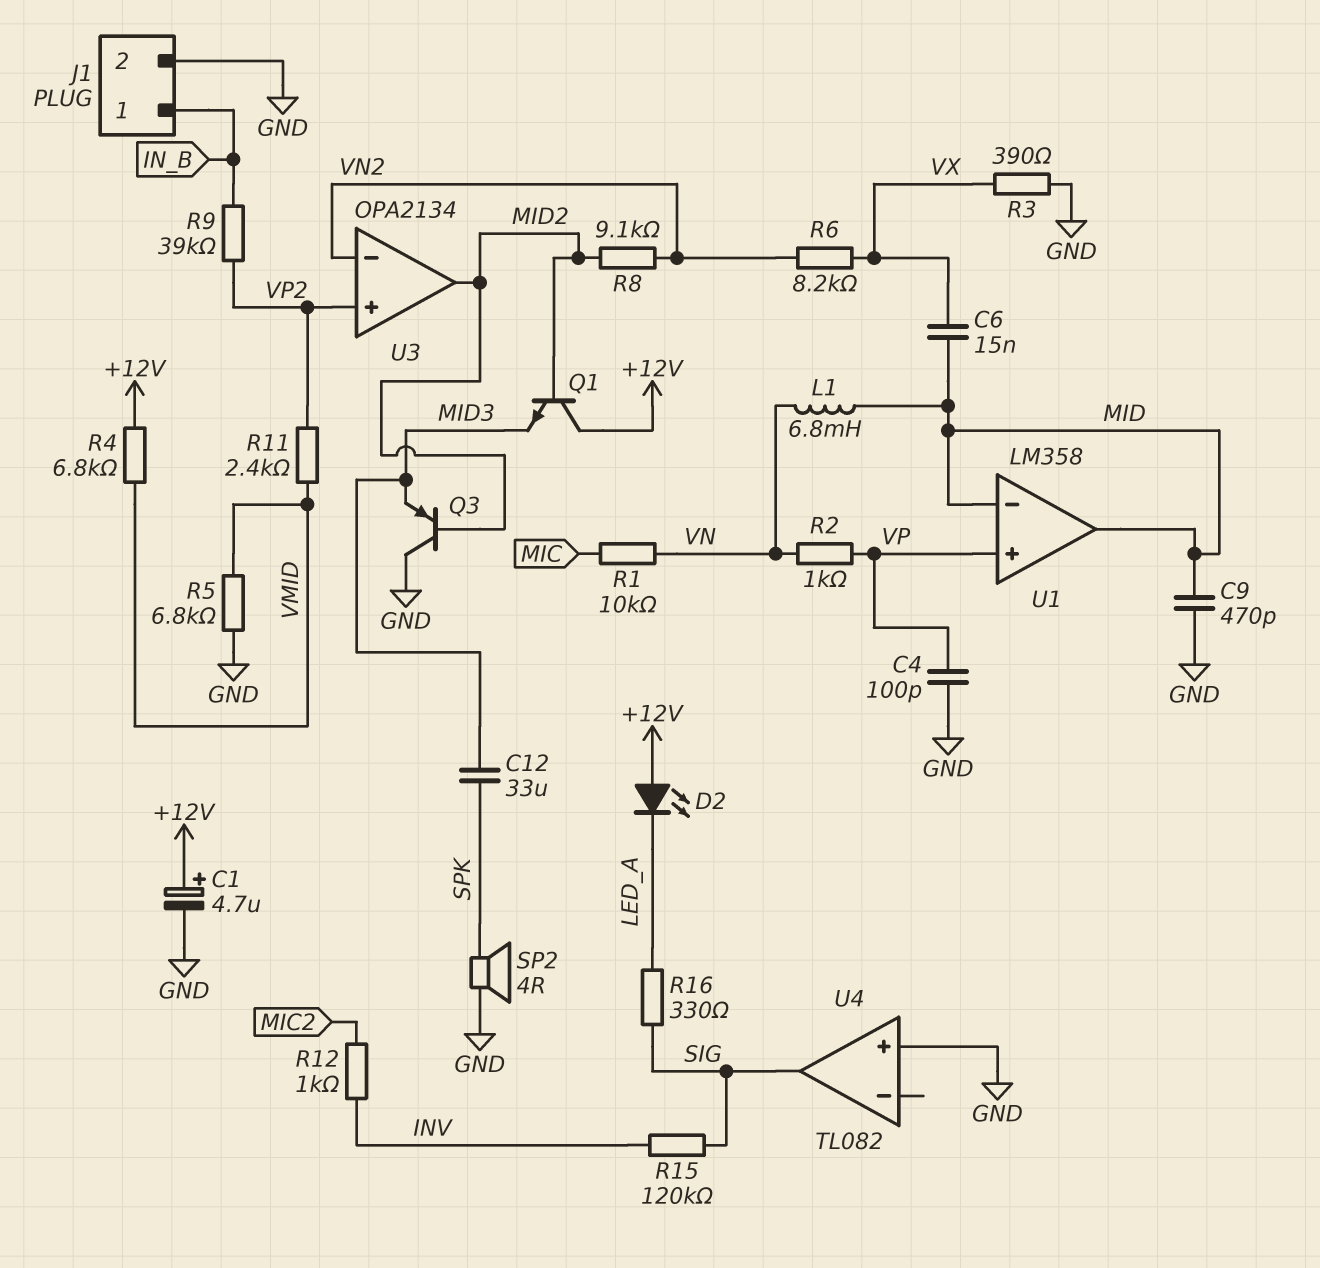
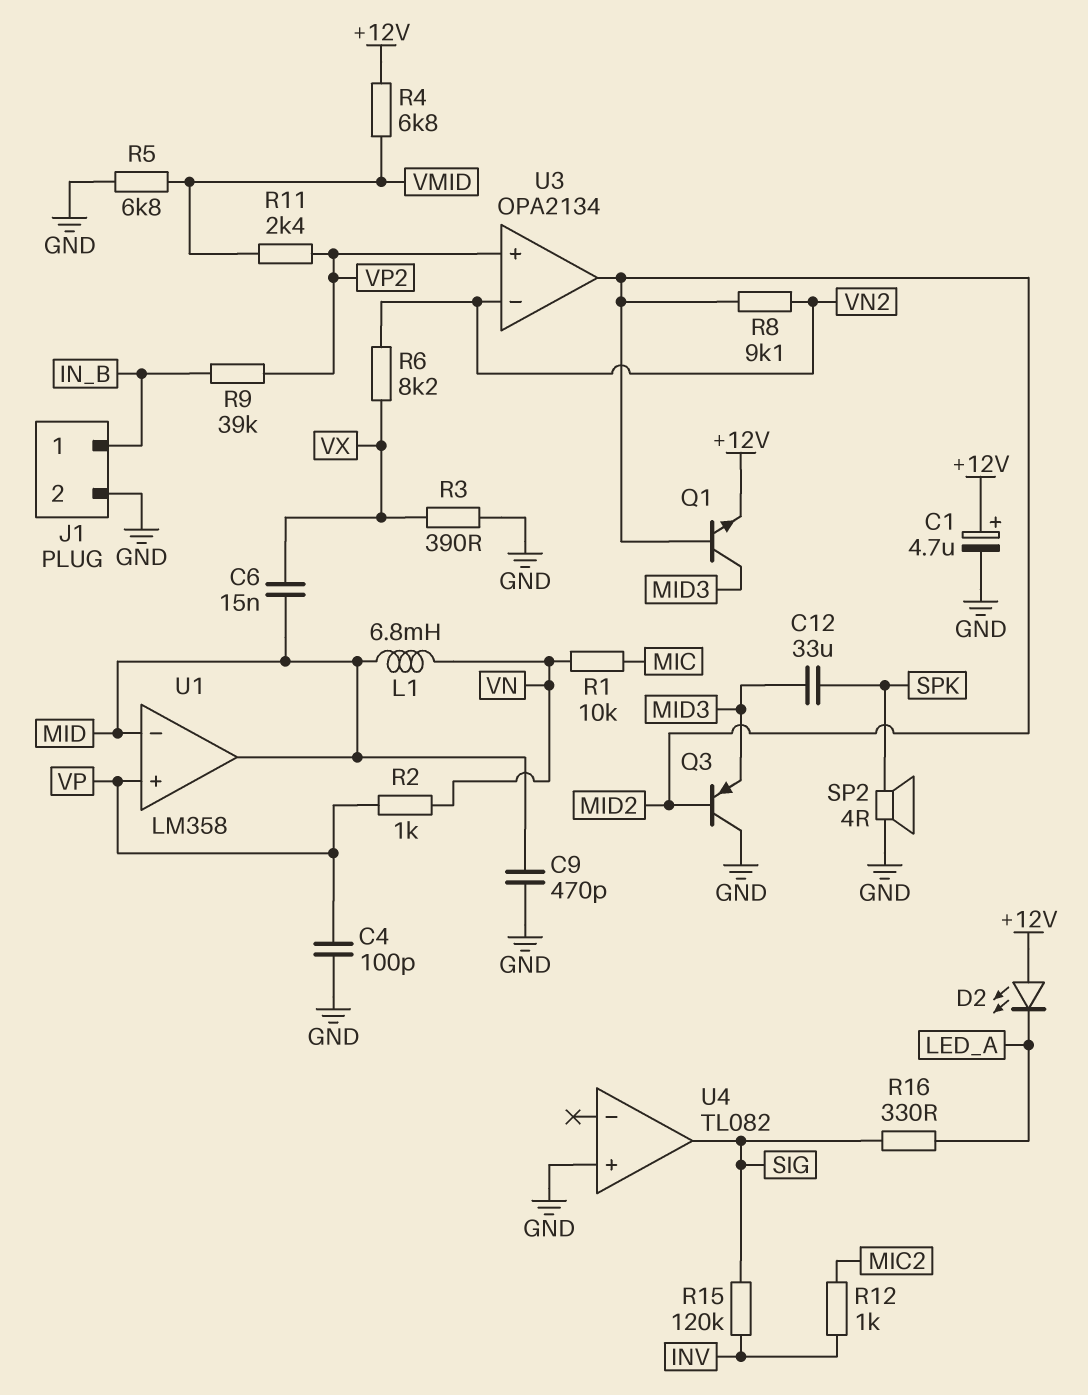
Q1: NPN (B MID2, C +12V, E MID3) -> NPN (B MID2, C MID3, E +12V)

